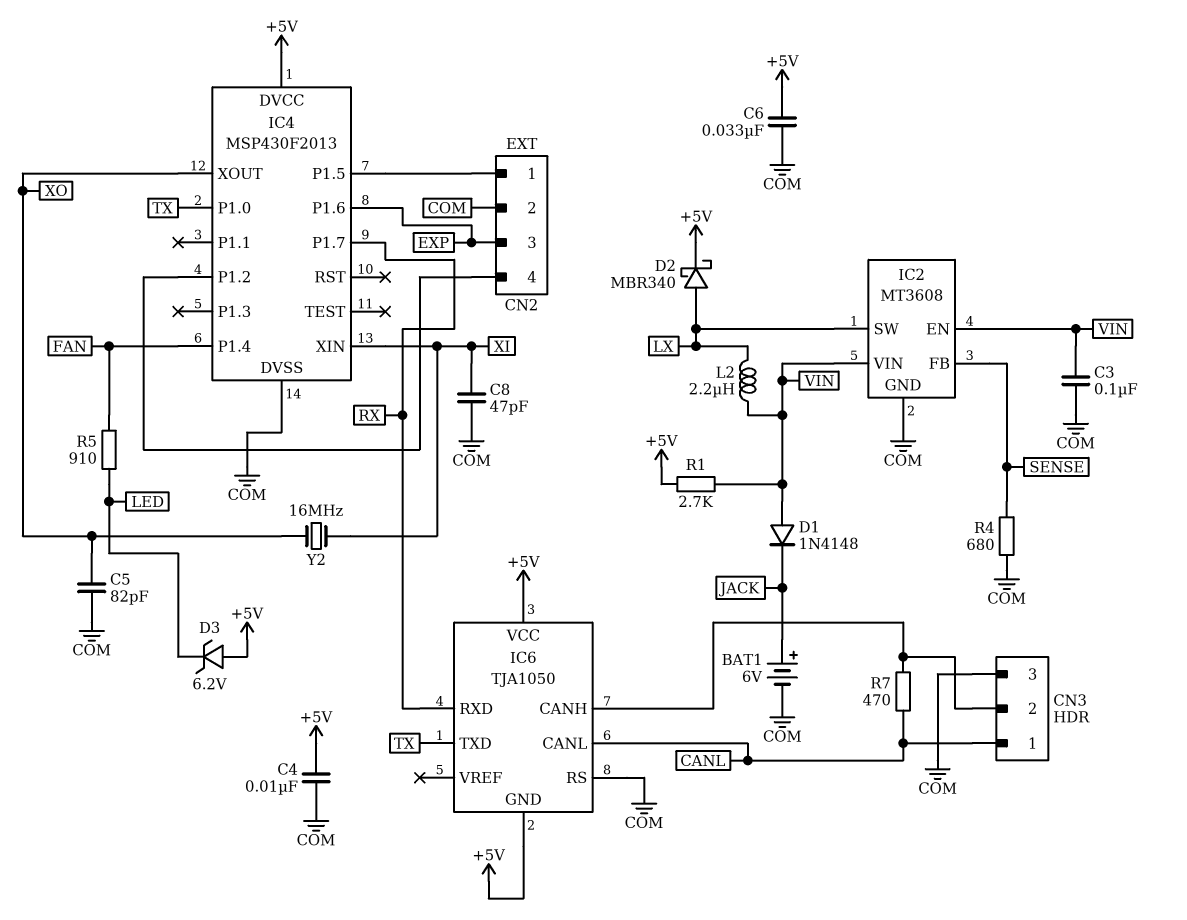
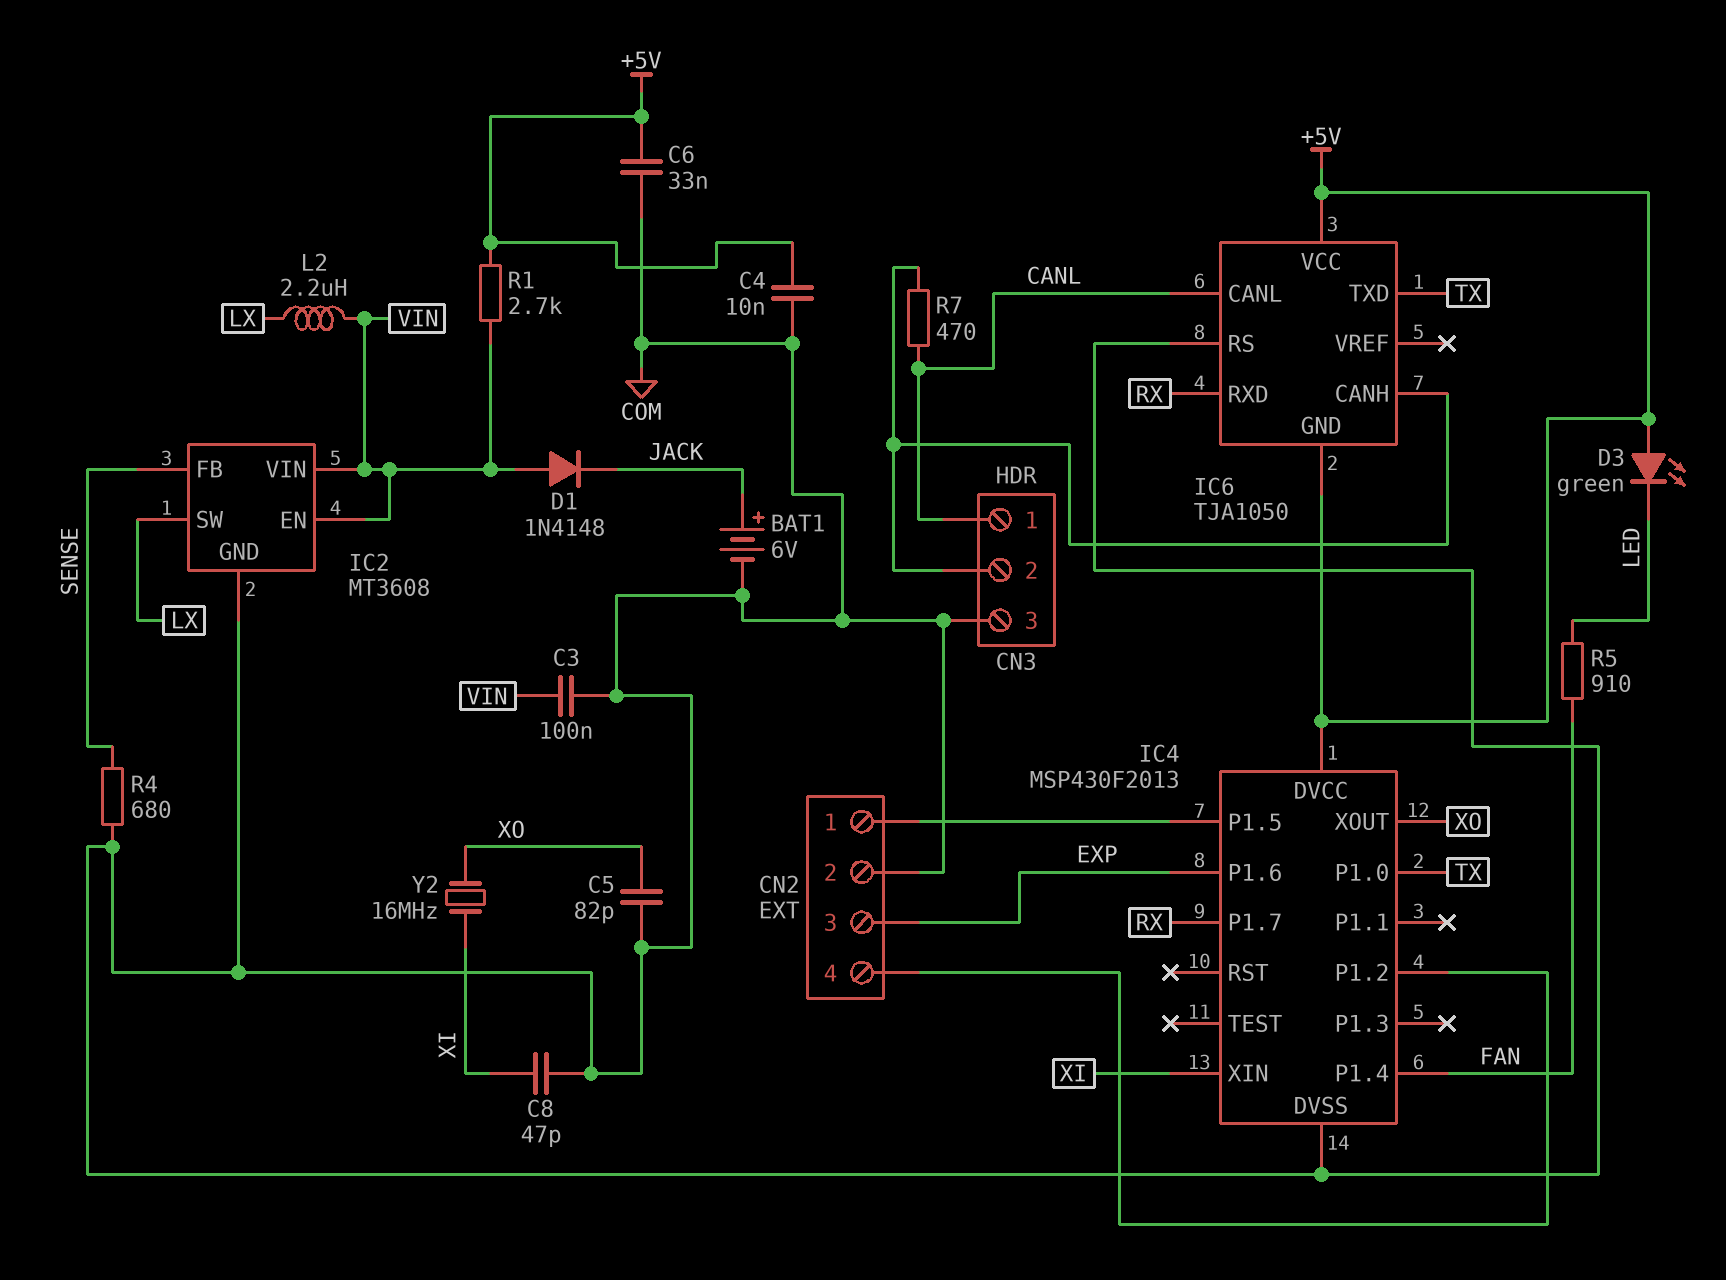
D2: schottky MBR340 (A LX, K +5V) -> none
D3: zener 6.2V (A +5V, K LED) -> LED green (A +5V, K LED)

